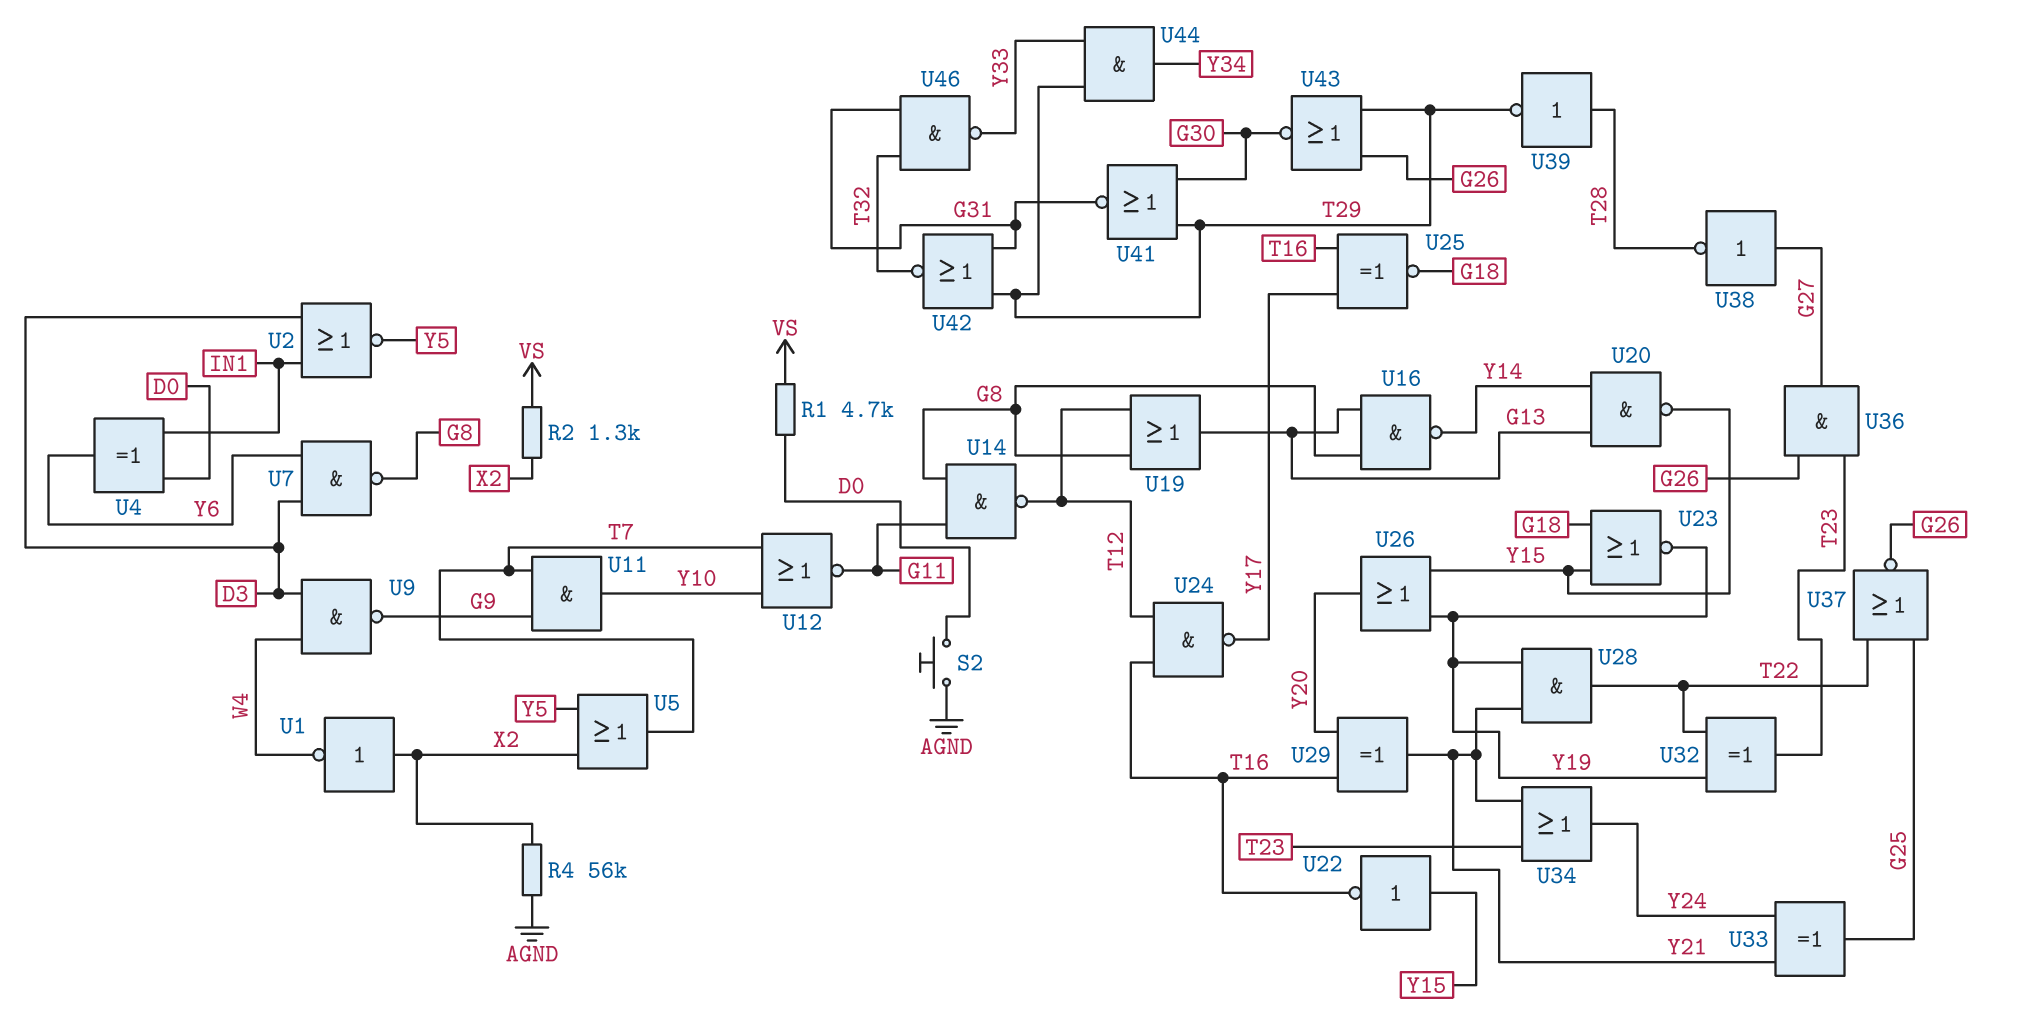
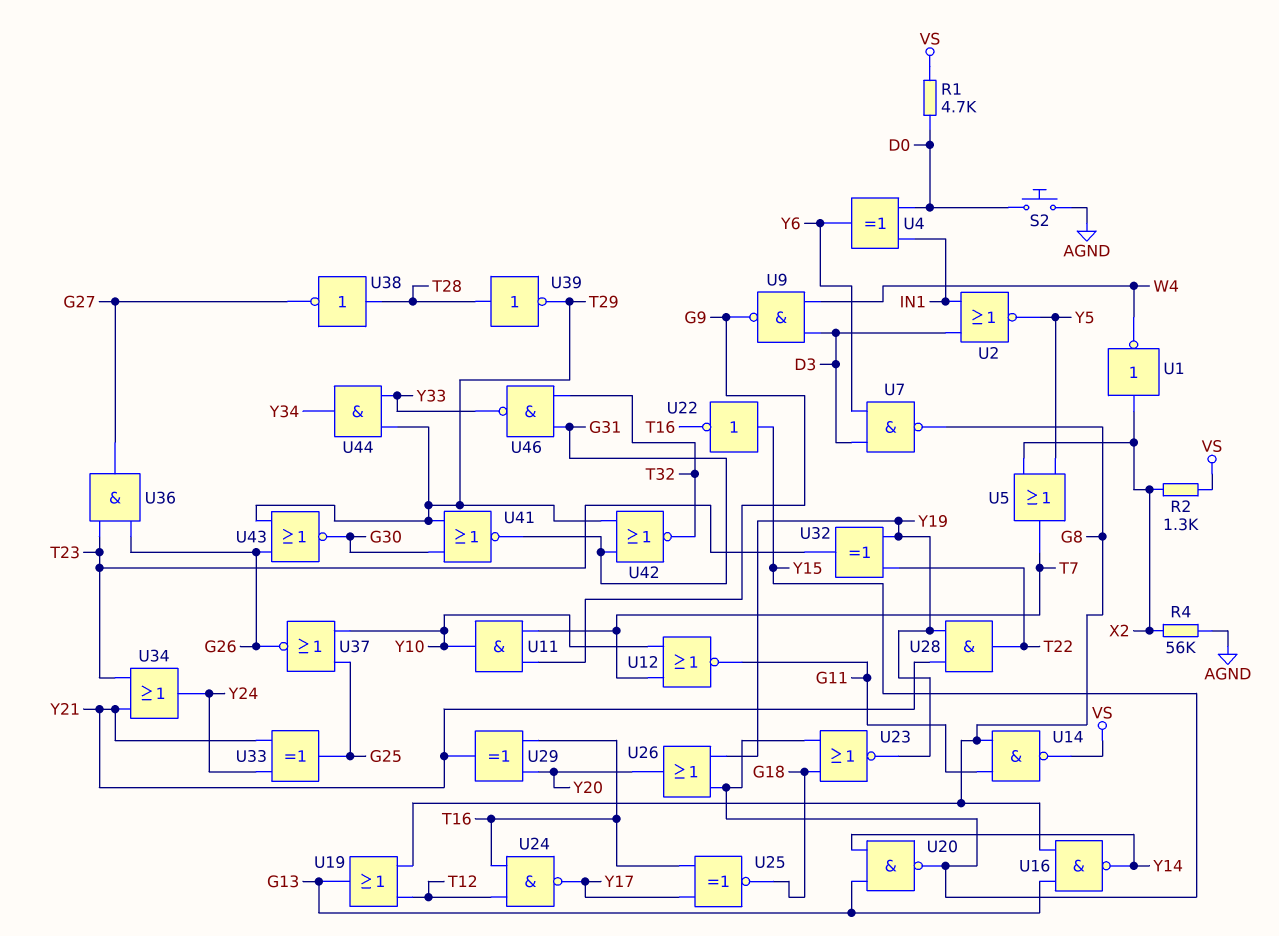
U14: NAND (in G8, in G11, out T12) -> NAND (in G8, in G11, out VS)
U37: NOR (in G25, in T22, out G26) -> NOR (in G25, in Y10, out G26)
U38: NOT (in G27, out T28) -> NOT (in T28, out G27)

